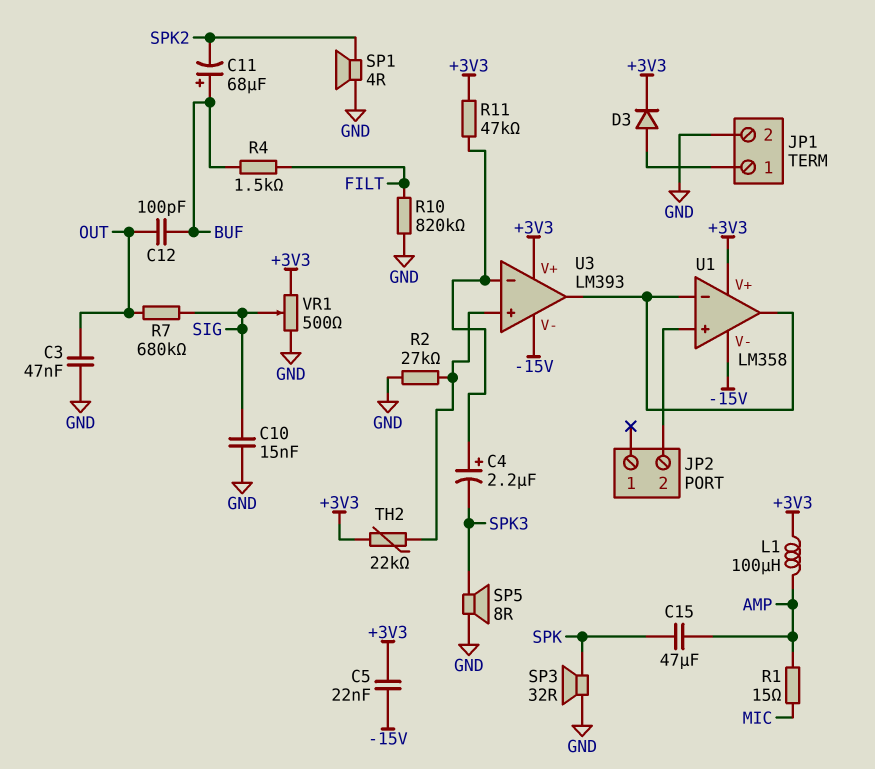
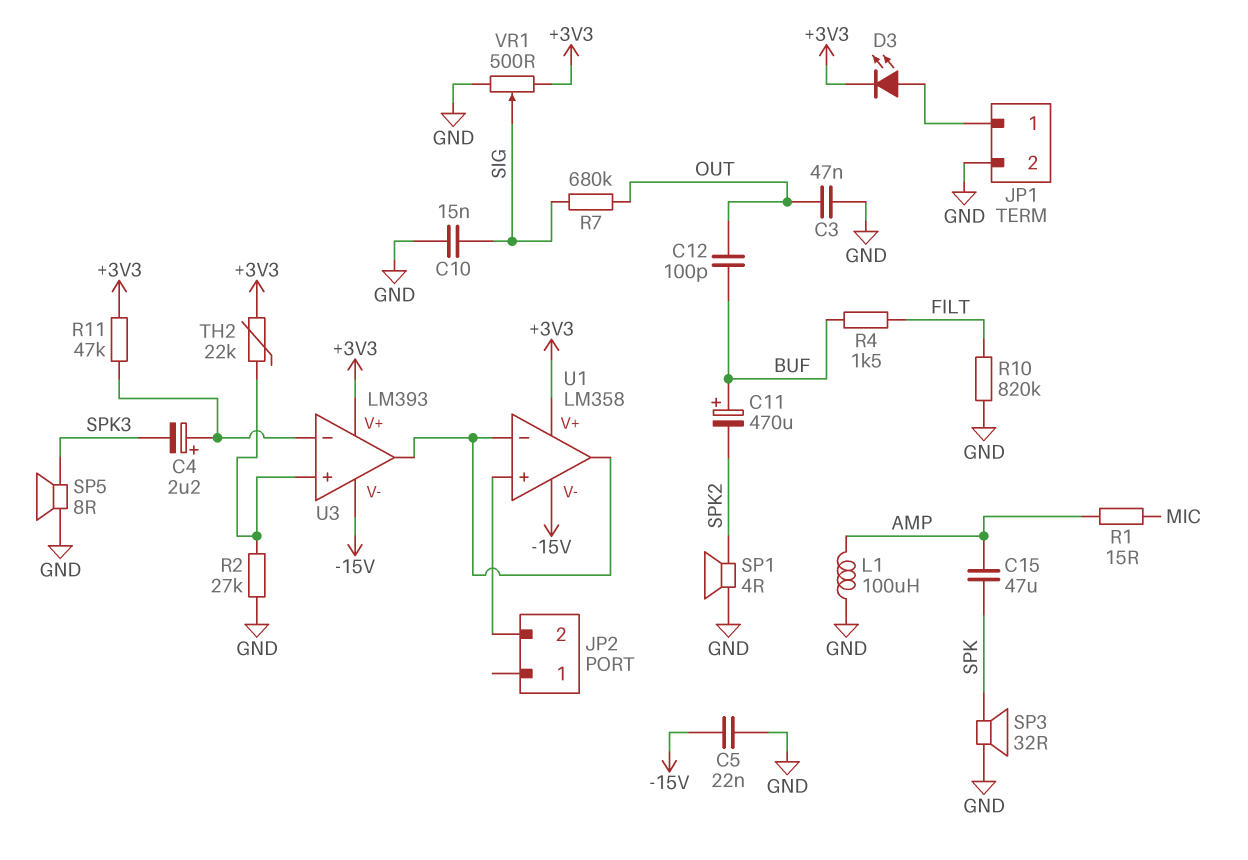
C5: 22nF (+3V3, -15V) -> 22nF (-15V, GND)
C11: 68uF (plus BUF, minus SPK2) -> 470uF (plus BUF, minus SPK2)
D3: diode (A JP1/1, K +3V3) -> LED (A JP1/1, K +3V3)
L1: 100uH (+3V3, AMP) -> 100uH (AMP, GND)

